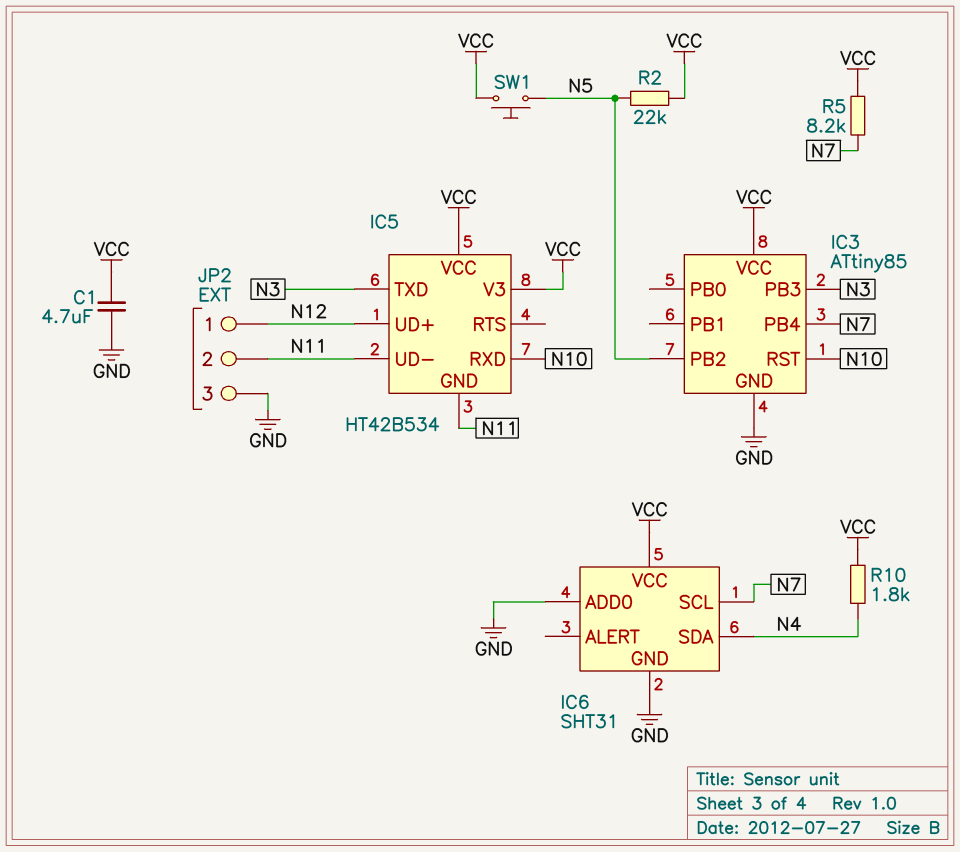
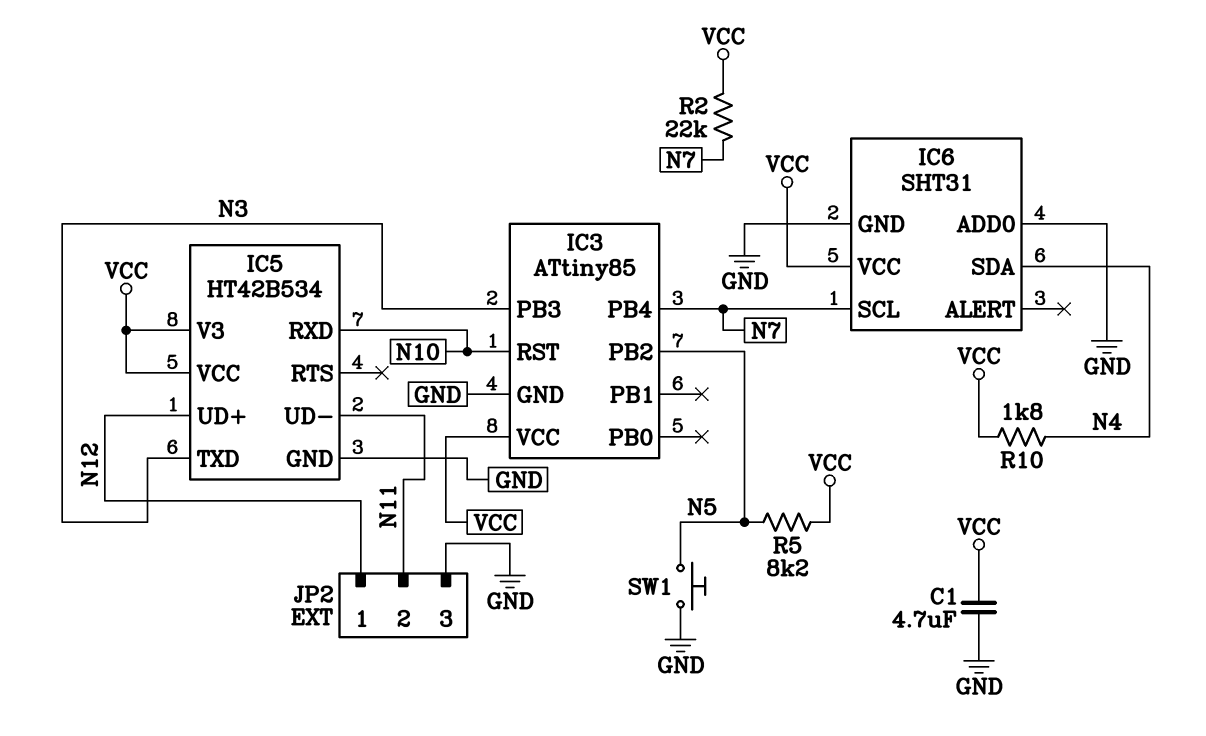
IC5 pin GND: N11 -> GND
R2: 22k (N5, VCC) -> 22k (N7, VCC)
R5: 8.2k (N7, VCC) -> 8.2k (N5, VCC)
SW1: button (N5, VCC) -> button (GND, N5)

